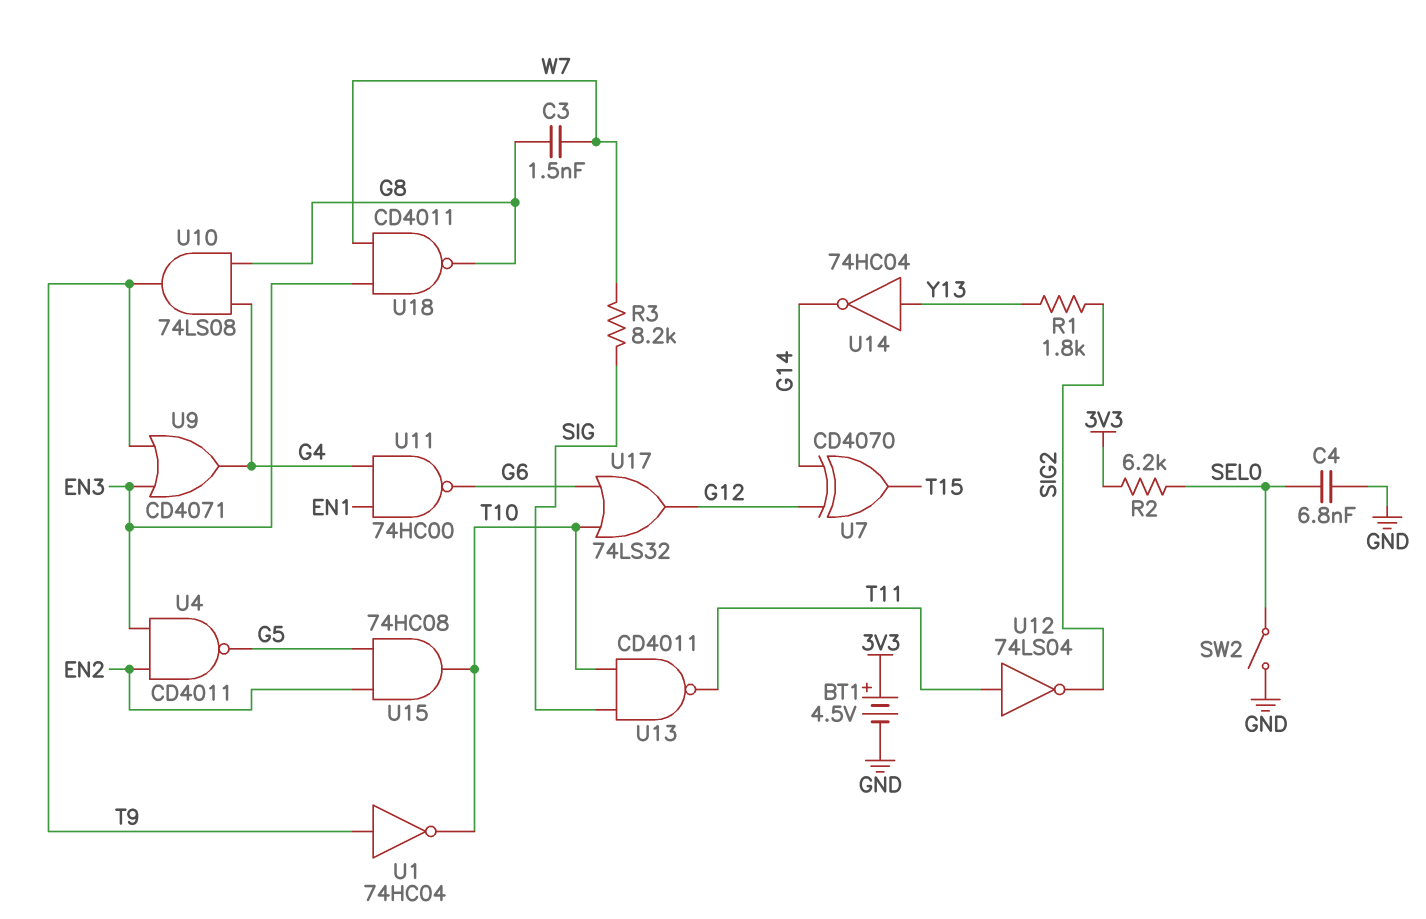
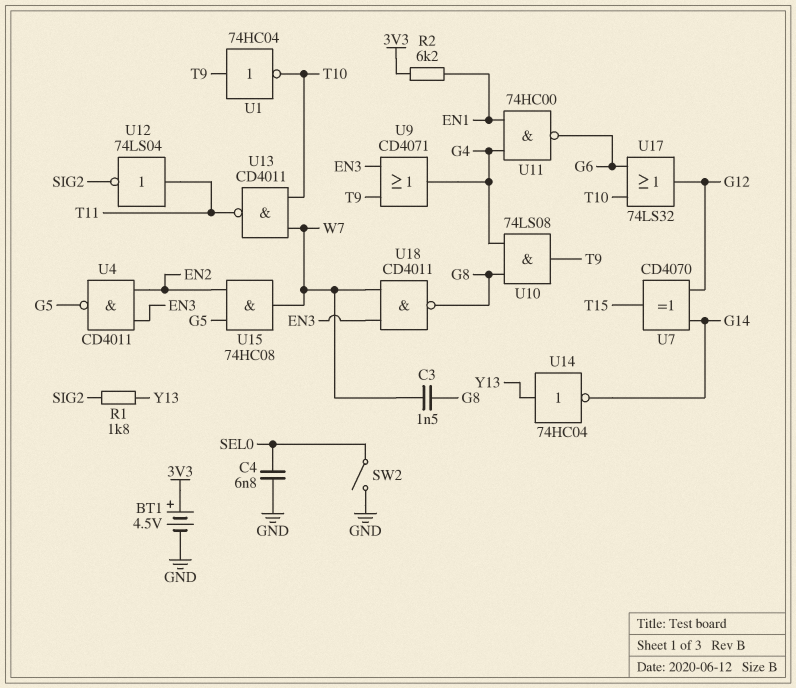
R2: 6.2k (3V3, SEL0) -> 6.2k (3V3, EN1)
R3: 8.2k (SIG, W7) -> none
U13: NAND CD4011 (in SIG, in T10, out T11) -> NAND CD4011 (in T10, in W7, out T11)
U15: AND 74HC08 (in EN2, in G5, out T10) -> AND 74HC08 (in EN2, in G5, out W7)

